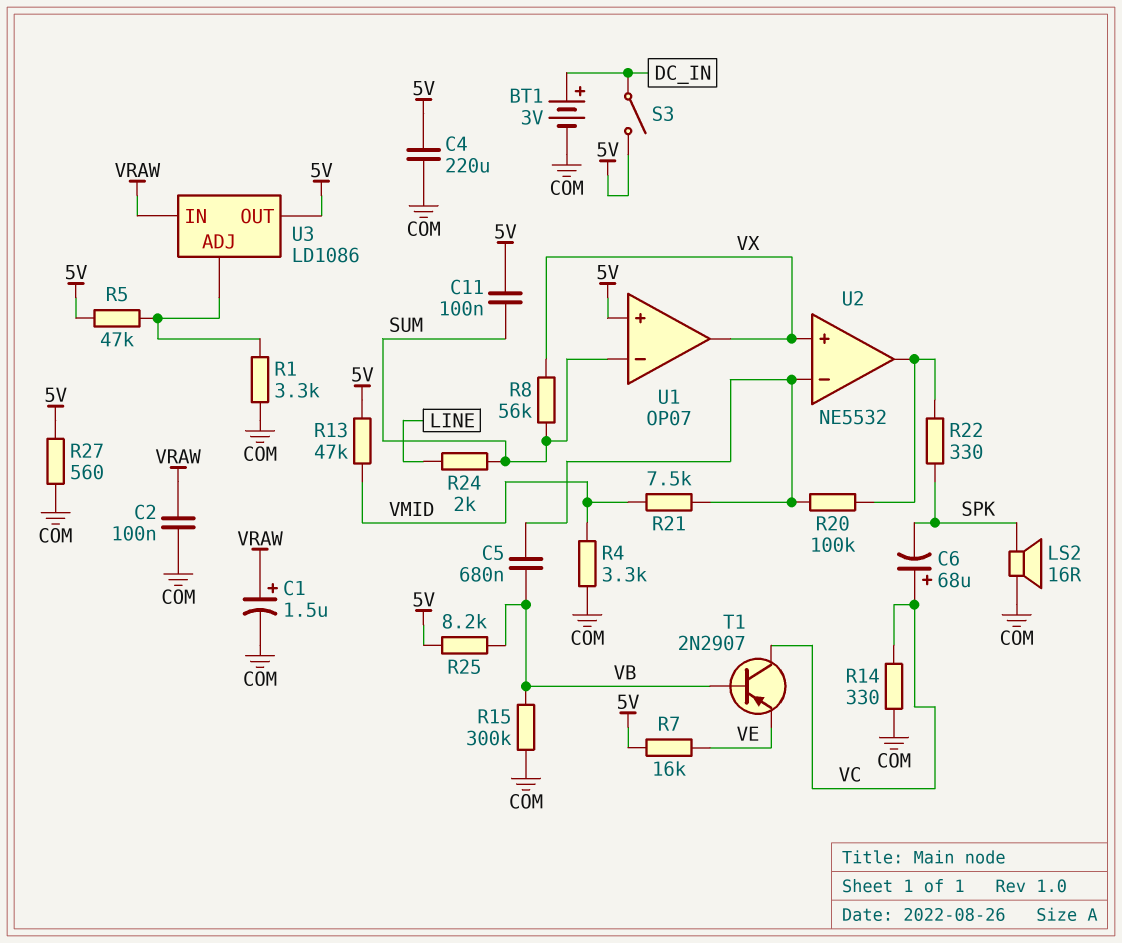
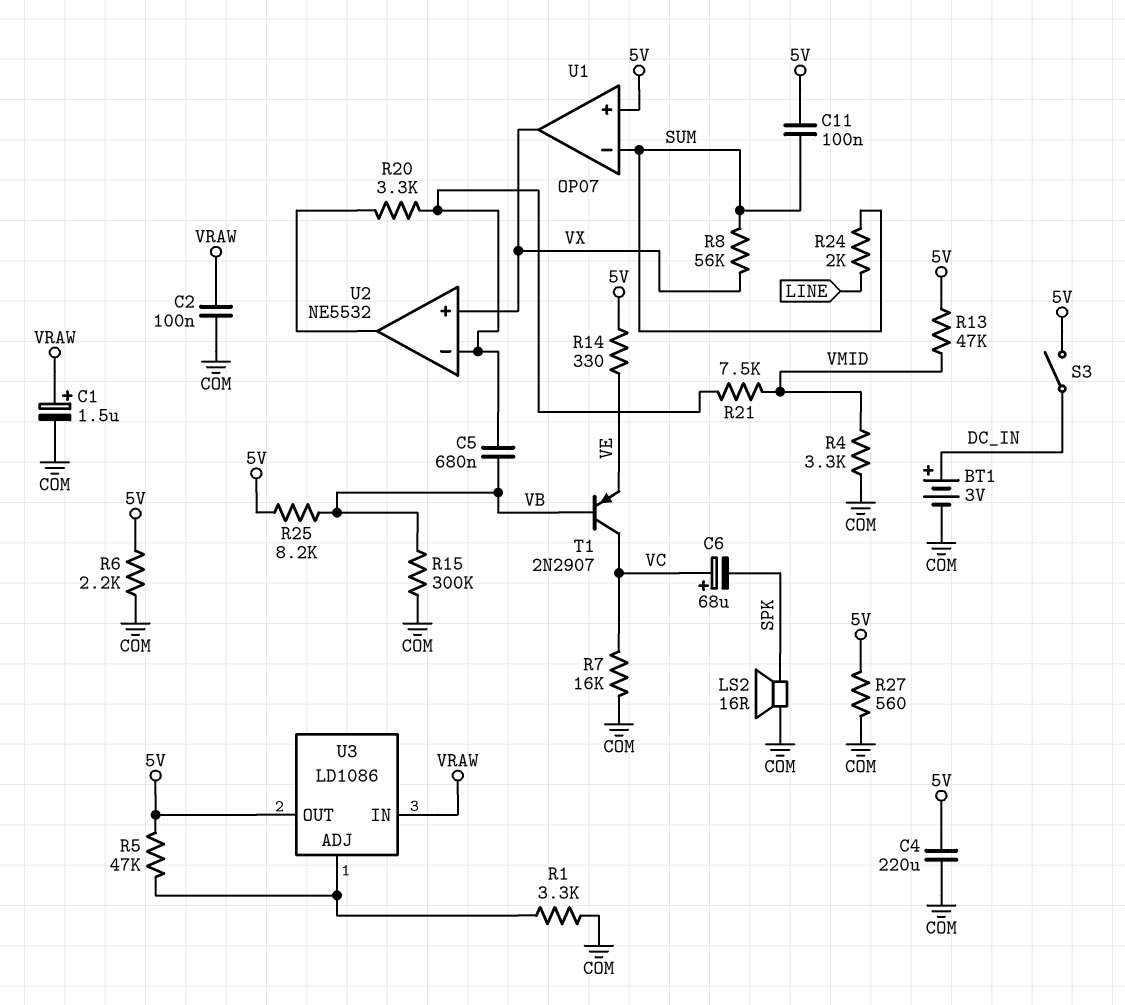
R6: none -> 2.2k (5V, COM)
R7: 16k (5V, VE) -> 16k (COM, VC)
R14: 330 (COM, VC) -> 330 (5V, VE)
R20: 100k (U2/in-, U2/out) -> 3.3k (U2/in-, U2/out)
R22: 330 (SPK, U2/out) -> none

